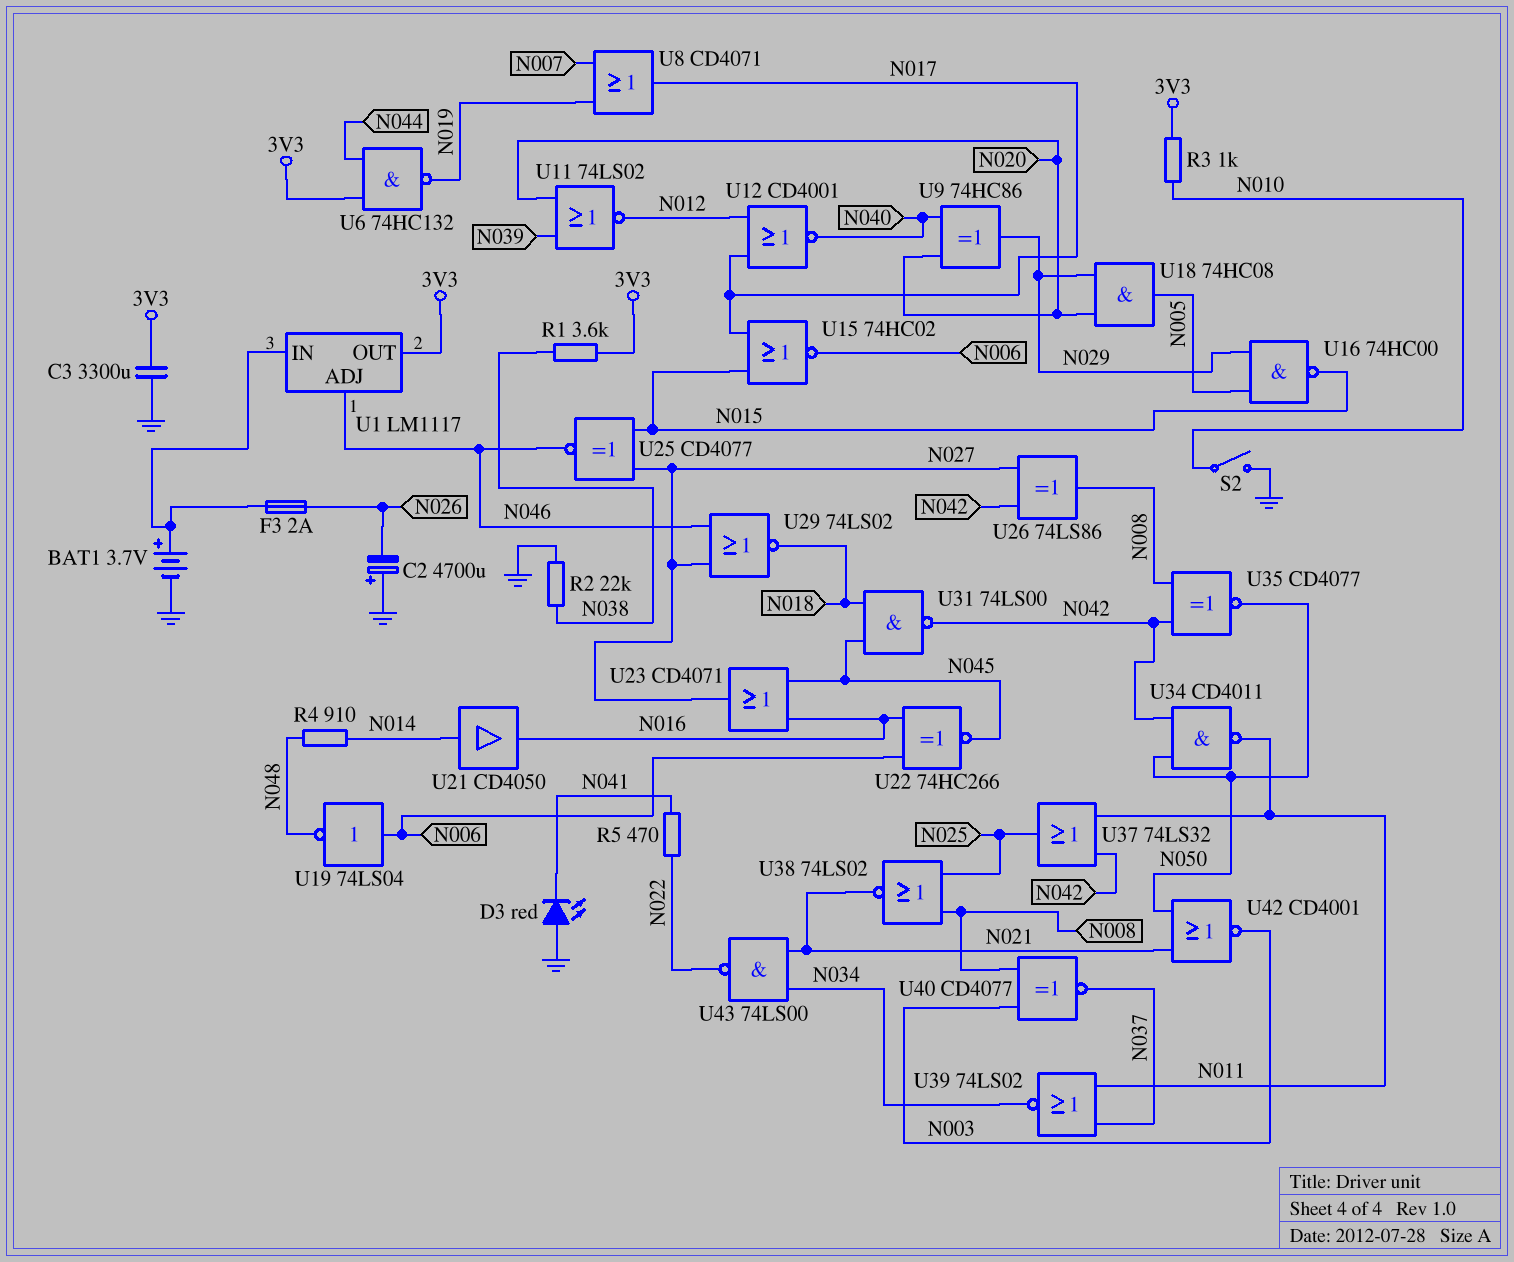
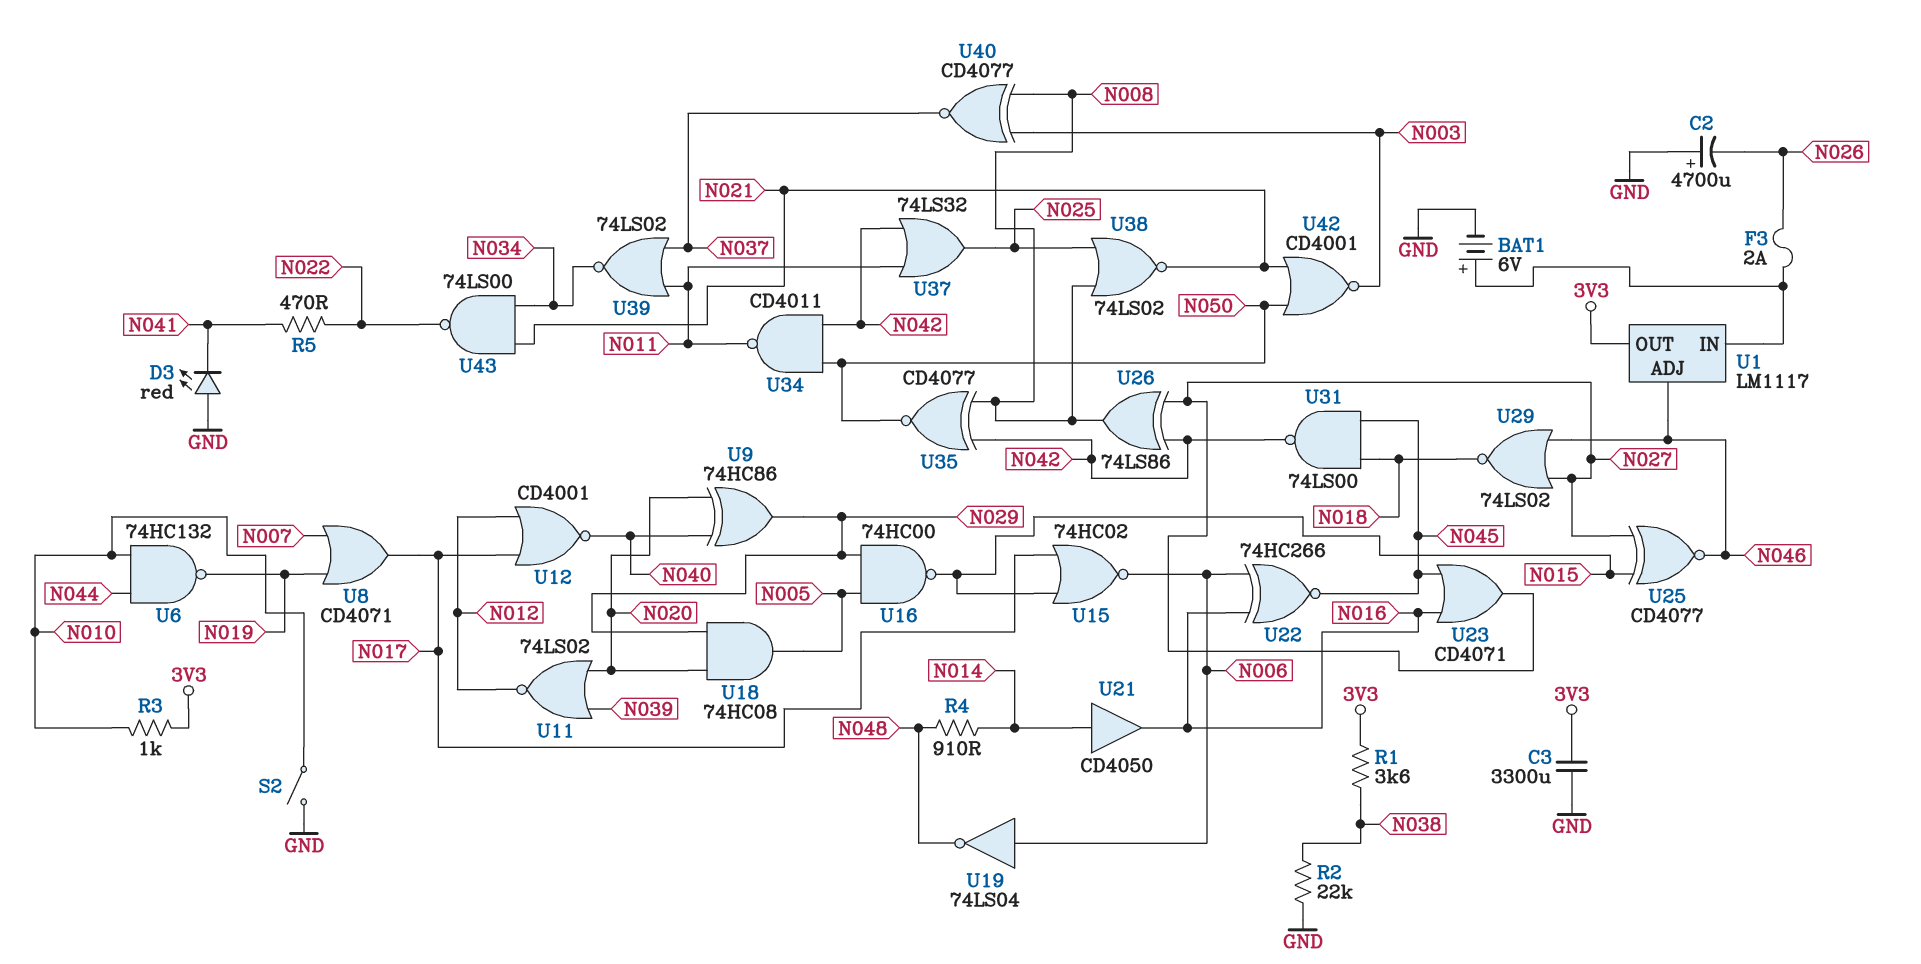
BAT1: 3.7V (plus U1/IN, minus GND) -> 6V (plus U1/IN, minus GND)
U6: NAND 74HC132 (in 3V3, in N044, out N019) -> NAND 74HC132 (in N010, in N044, out N019)

